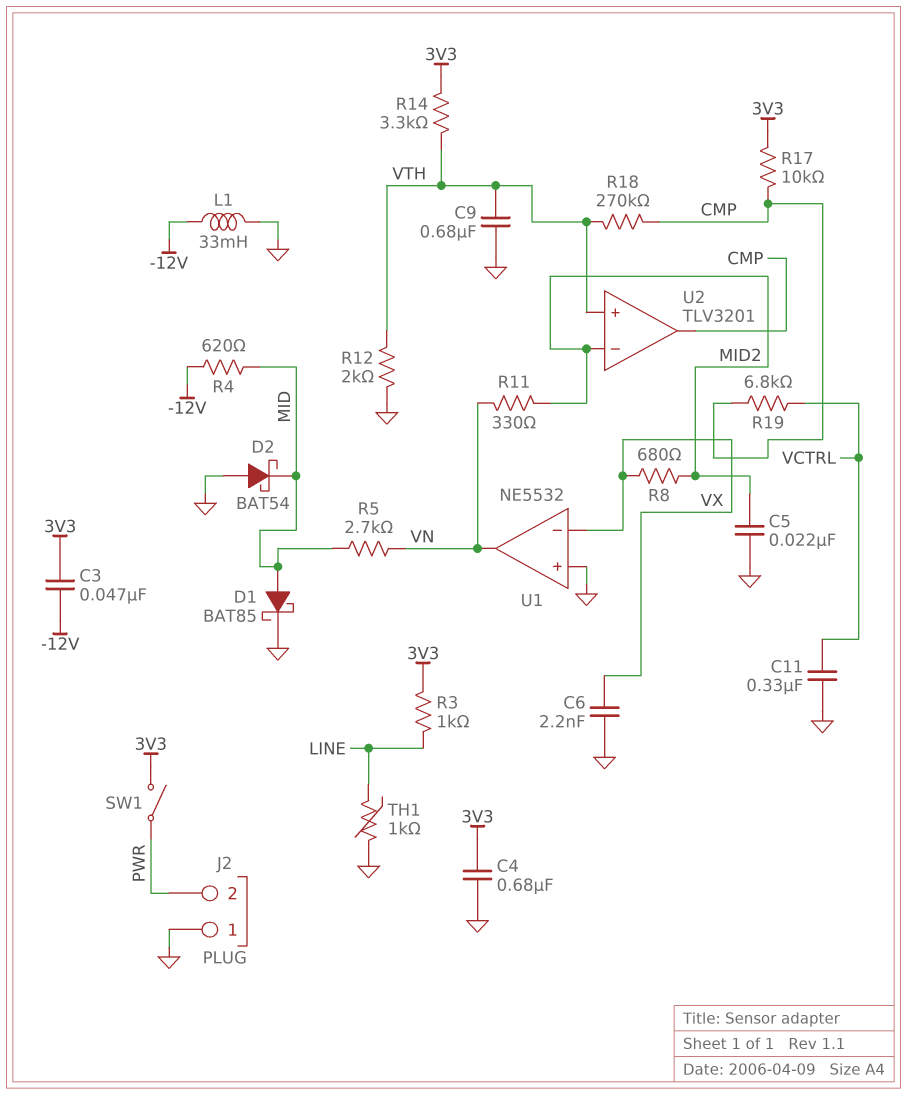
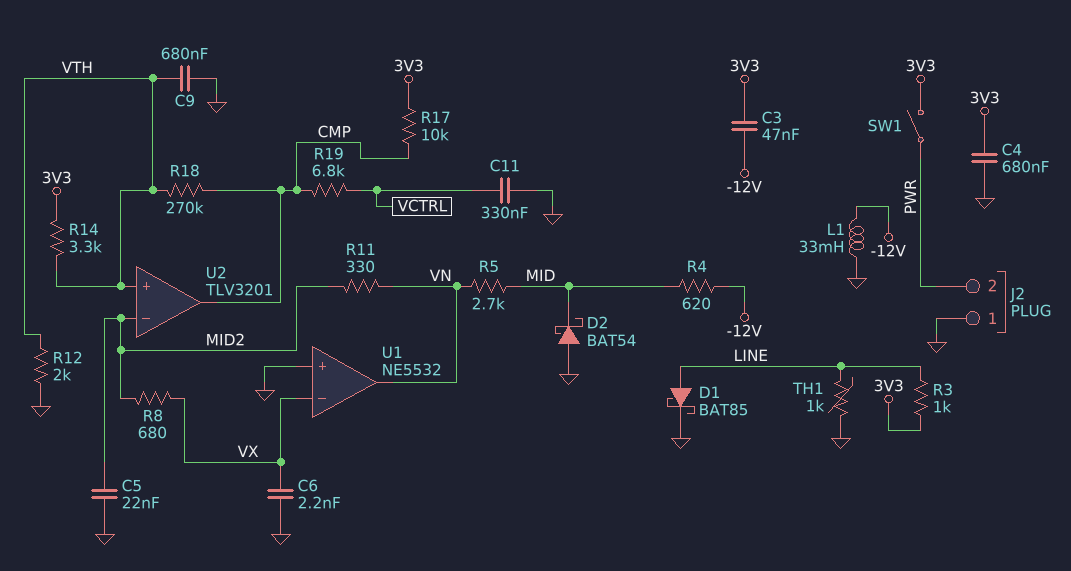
D1: schottky BAT85 (A MID, K GND) -> schottky BAT85 (A LINE, K GND)

